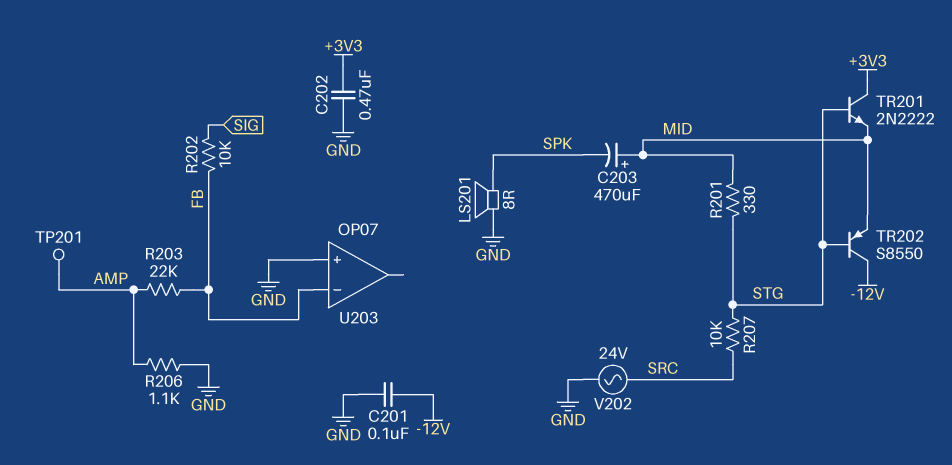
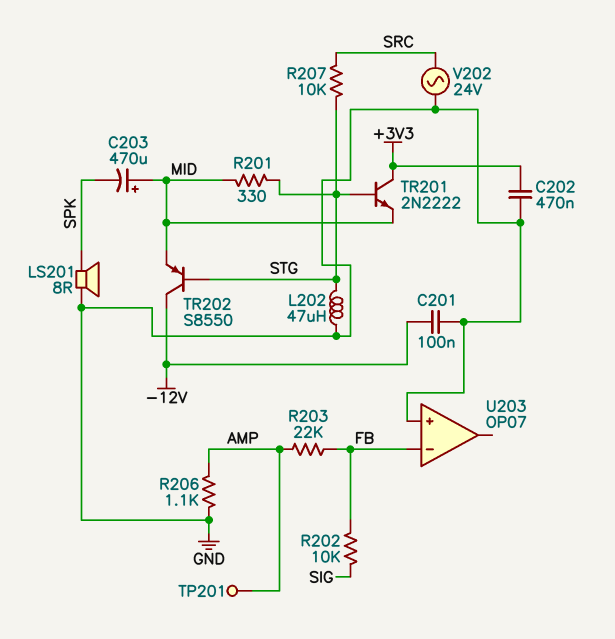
L202: none -> 47uH (GND, STG)

